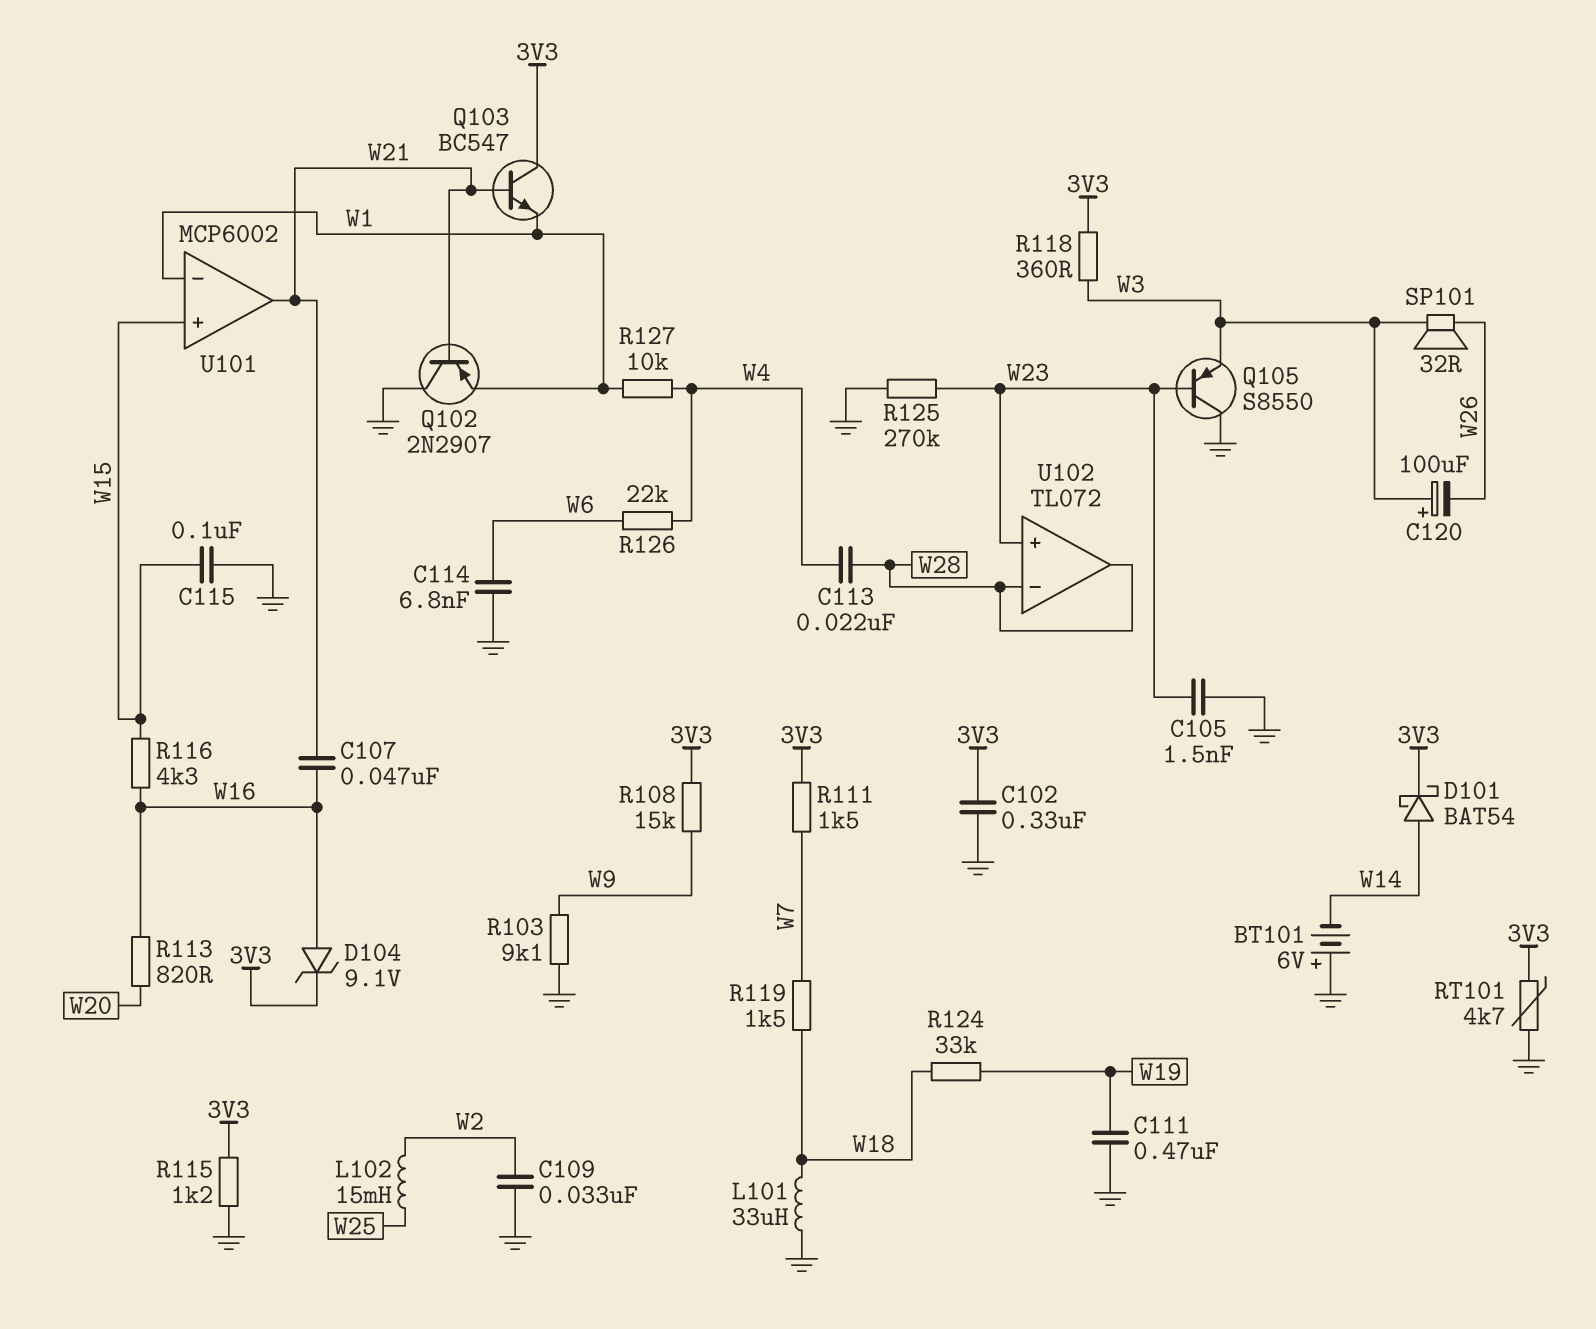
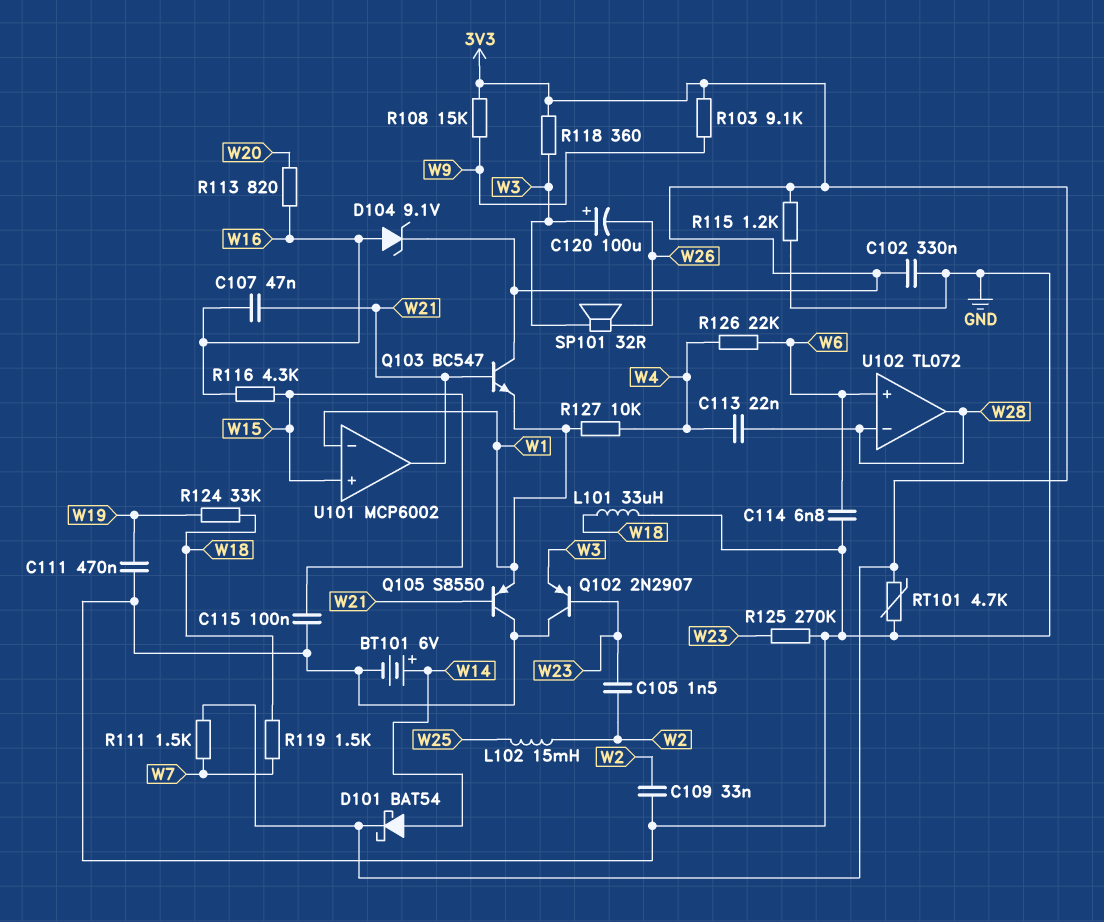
BT101: 6V (plus GND, minus W14) -> 6V (plus W14, minus GND)
C105: 1.5nF (GND, W23) -> 1.5nF (W2, W23)
Q102: PNP 2N2907 (B W21, C GND, E W1) -> PNP 2N2907 (B W23, C GND, E W3)
Q105: PNP S8550 (B W23, C GND, E W3) -> PNP S8550 (B W21, C GND, E W1)
R103: 9.1k (GND, W9) -> 9.1k (3V3, W9)
U102 pin in+: W23 -> W6

